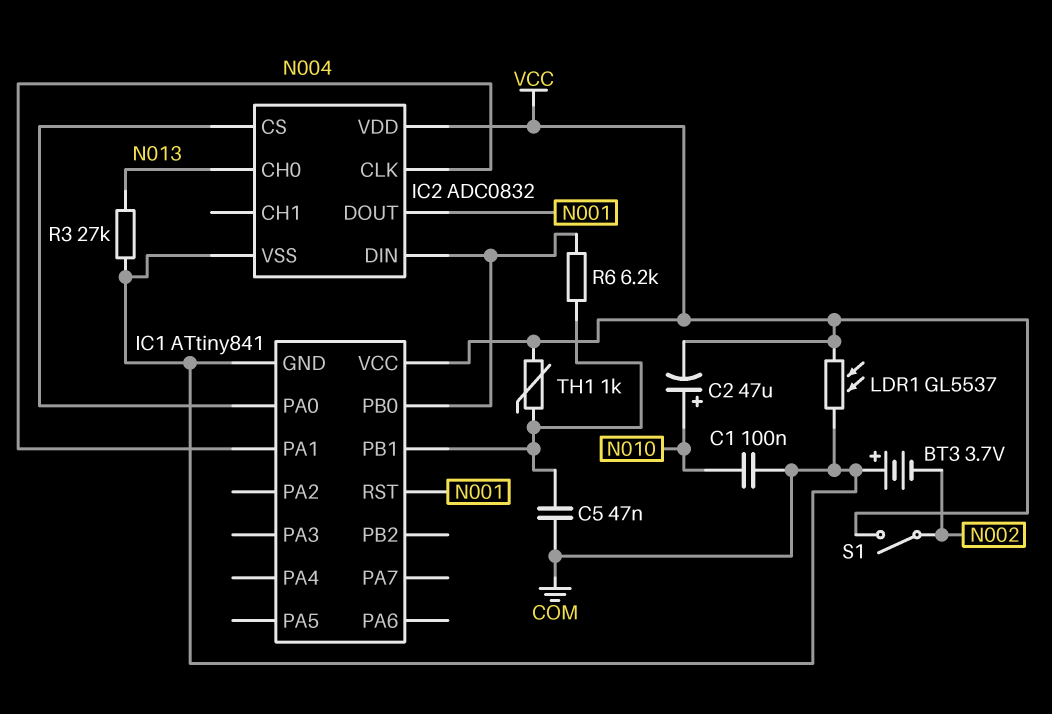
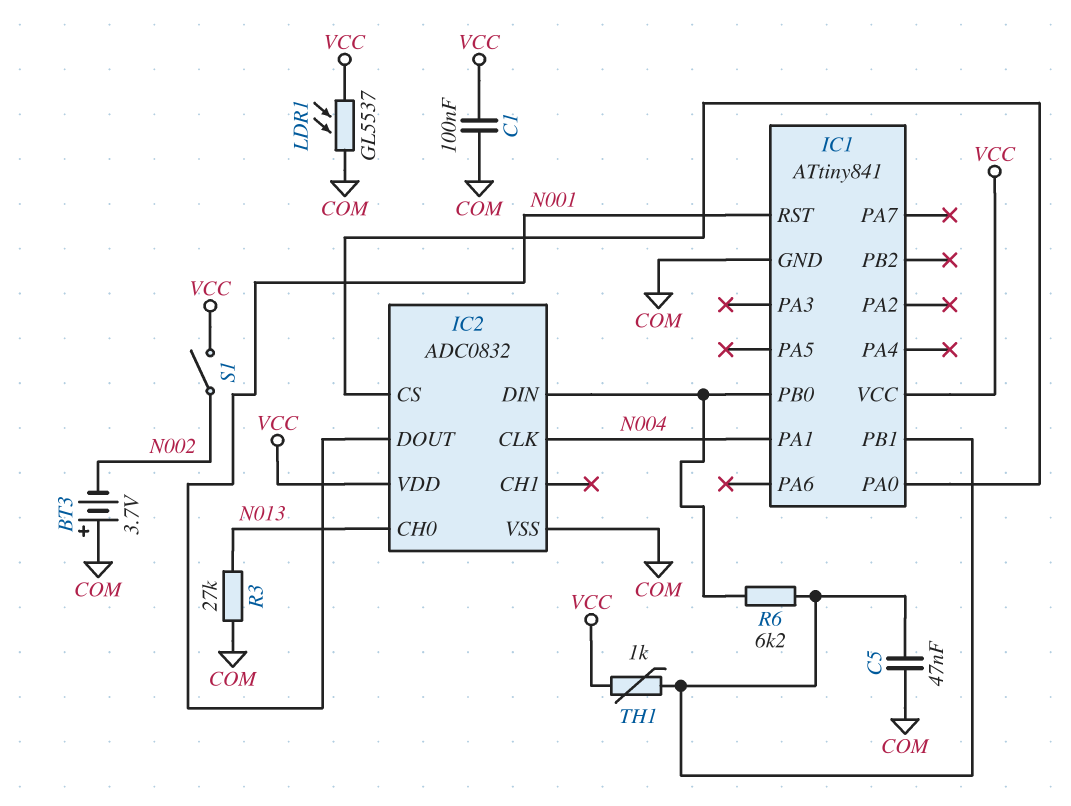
C1: 100nF (COM, N010) -> 100nF (COM, VCC)
C2: 47uF (plus N010, minus VCC) -> none

